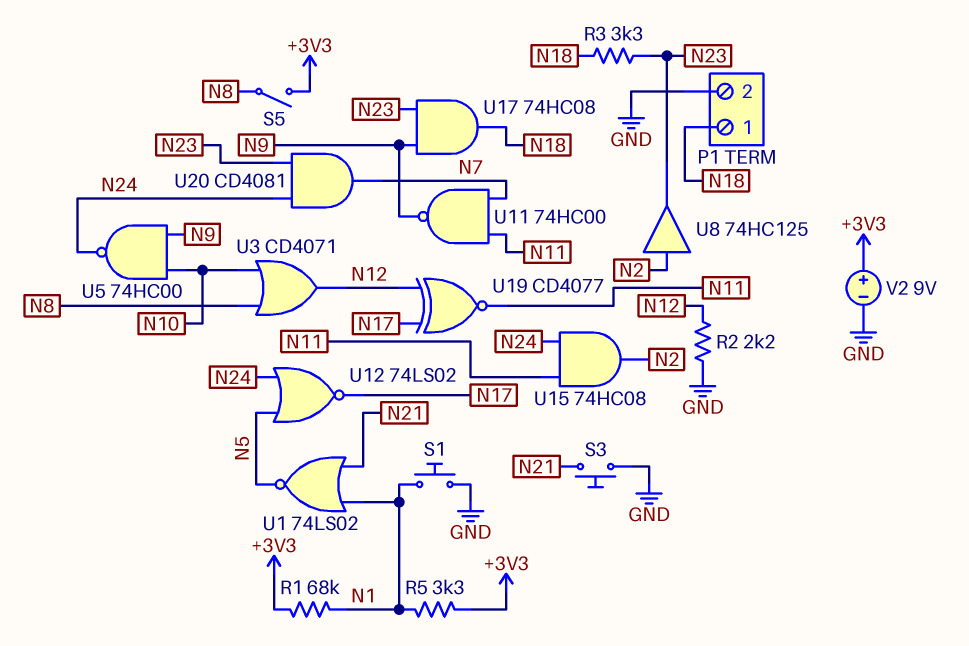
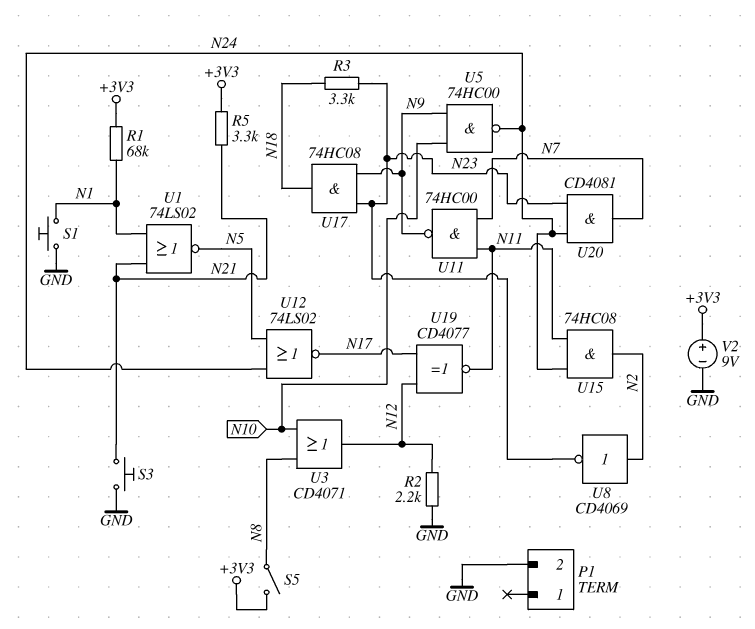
P1 pin 1: N18 -> none
R5: 3.3k (+3V3, N1) -> 3.3k (+3V3, N21)
U8: buffer 74HC125 (in N2, out N23) -> NOT CD4069 (in N2, out N23)

